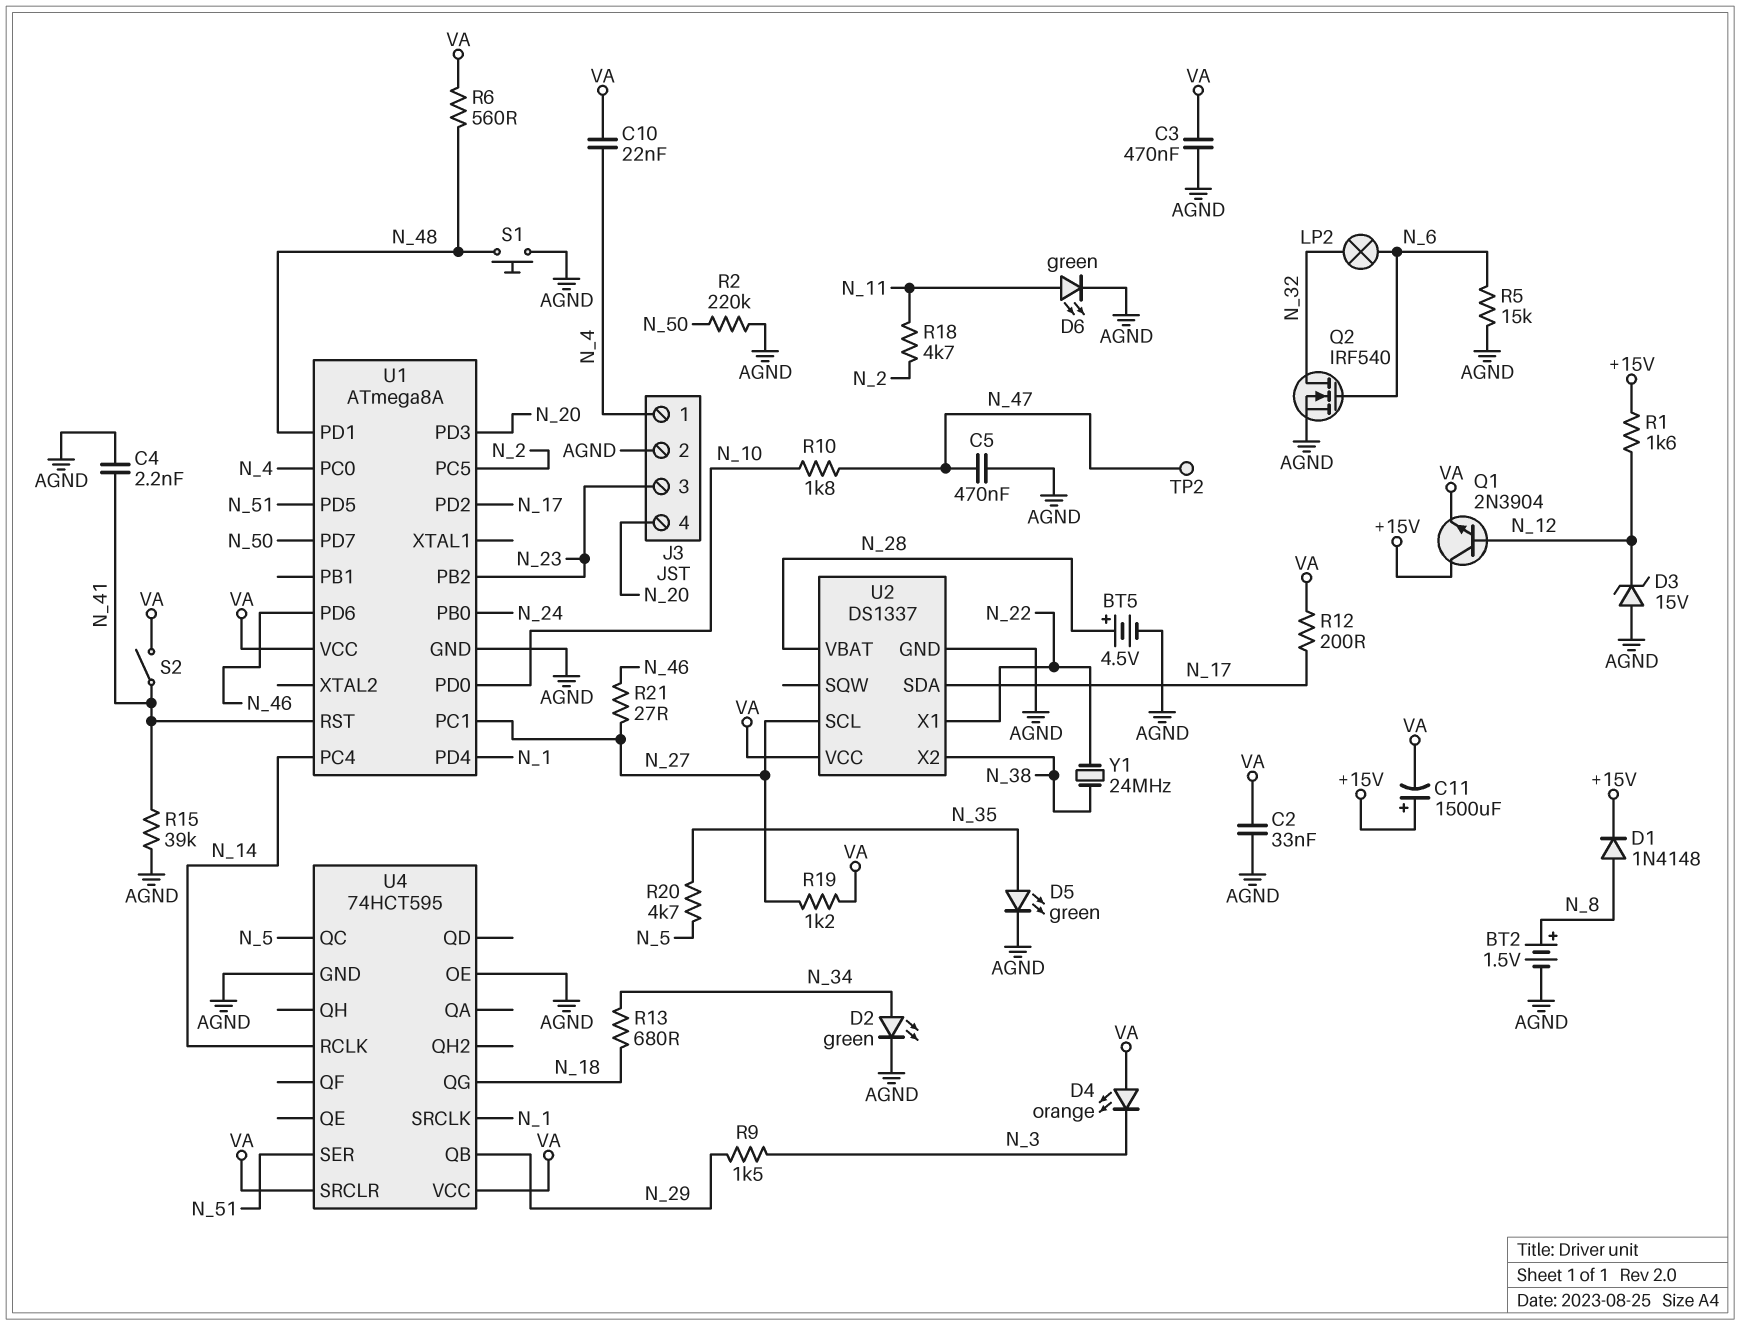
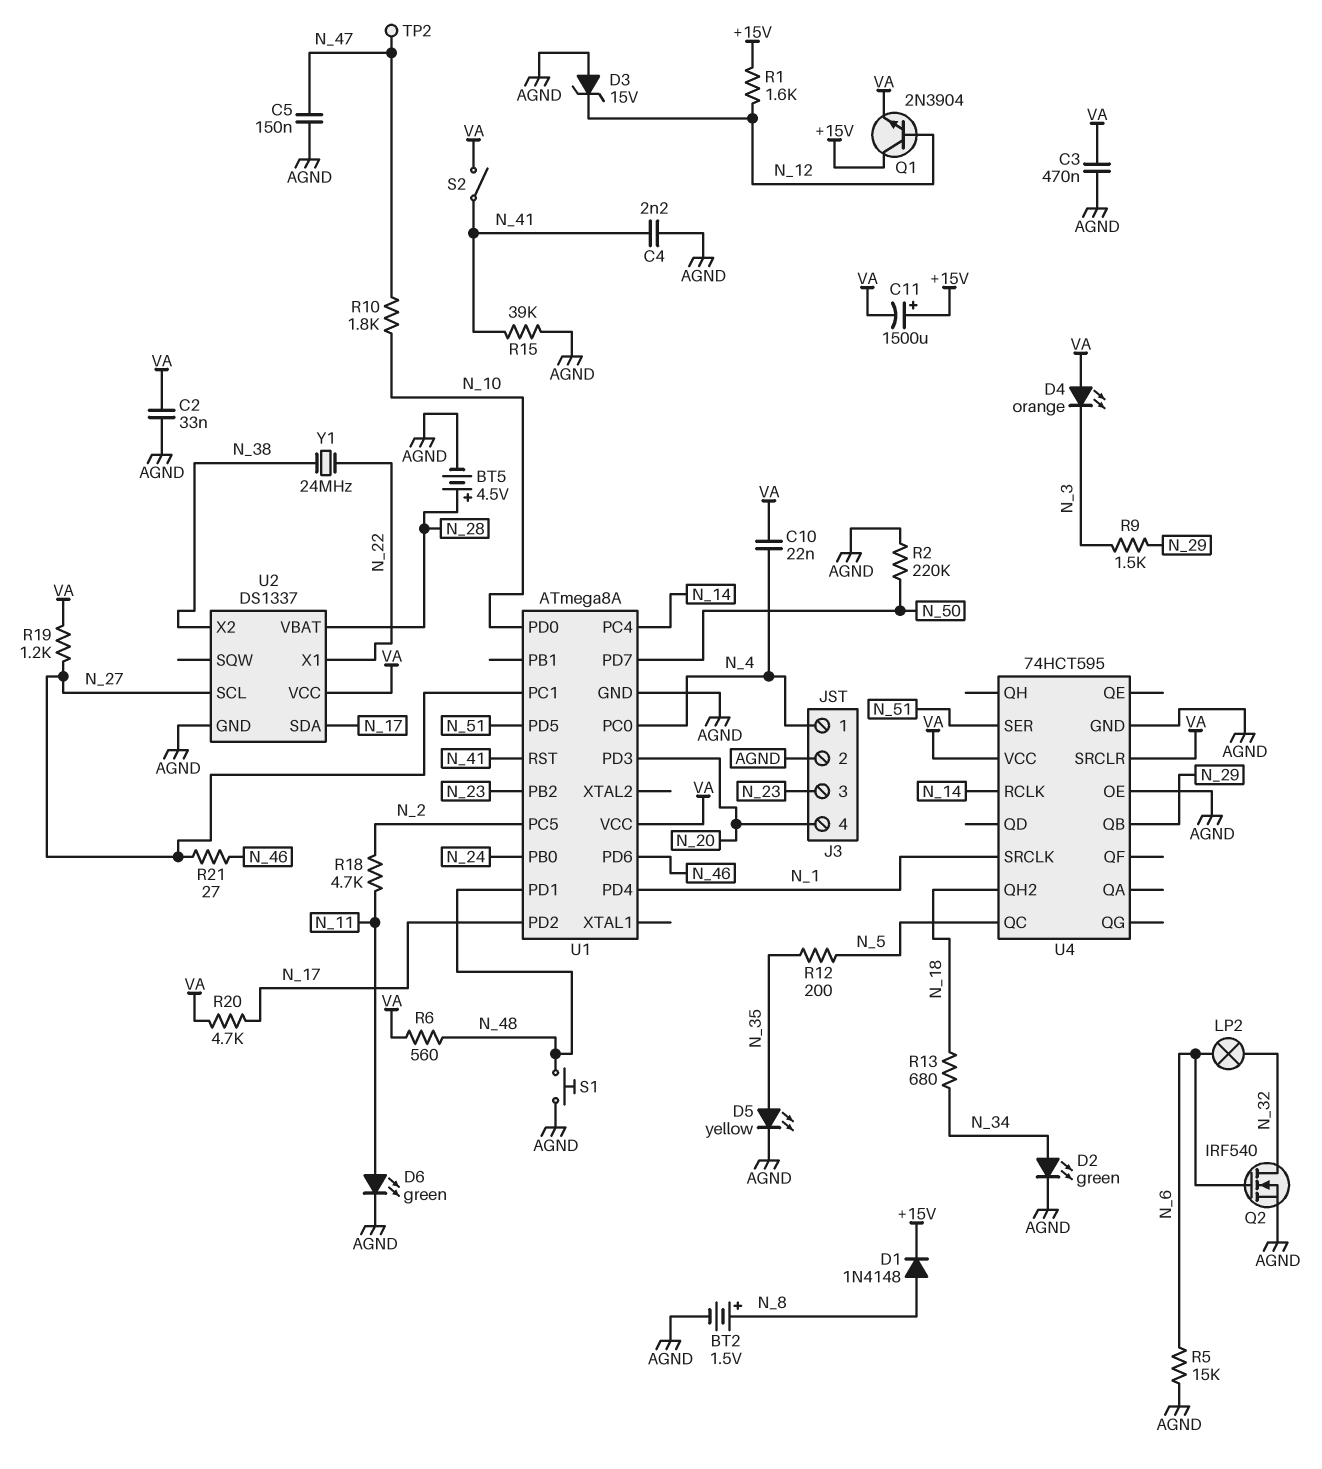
C5: 470nF (AGND, N_47) -> 150nF (AGND, N_47)
D5: LED green (A N_35, K AGND) -> LED yellow (A N_35, K AGND)
R12: 200 (N_17, VA) -> 200 (N_5, N_35)
R20: 4.7k (N_5, N_35) -> 4.7k (N_17, VA)
U4 pin QG: N_18 -> none
U4 pin QH2: none -> N_18

